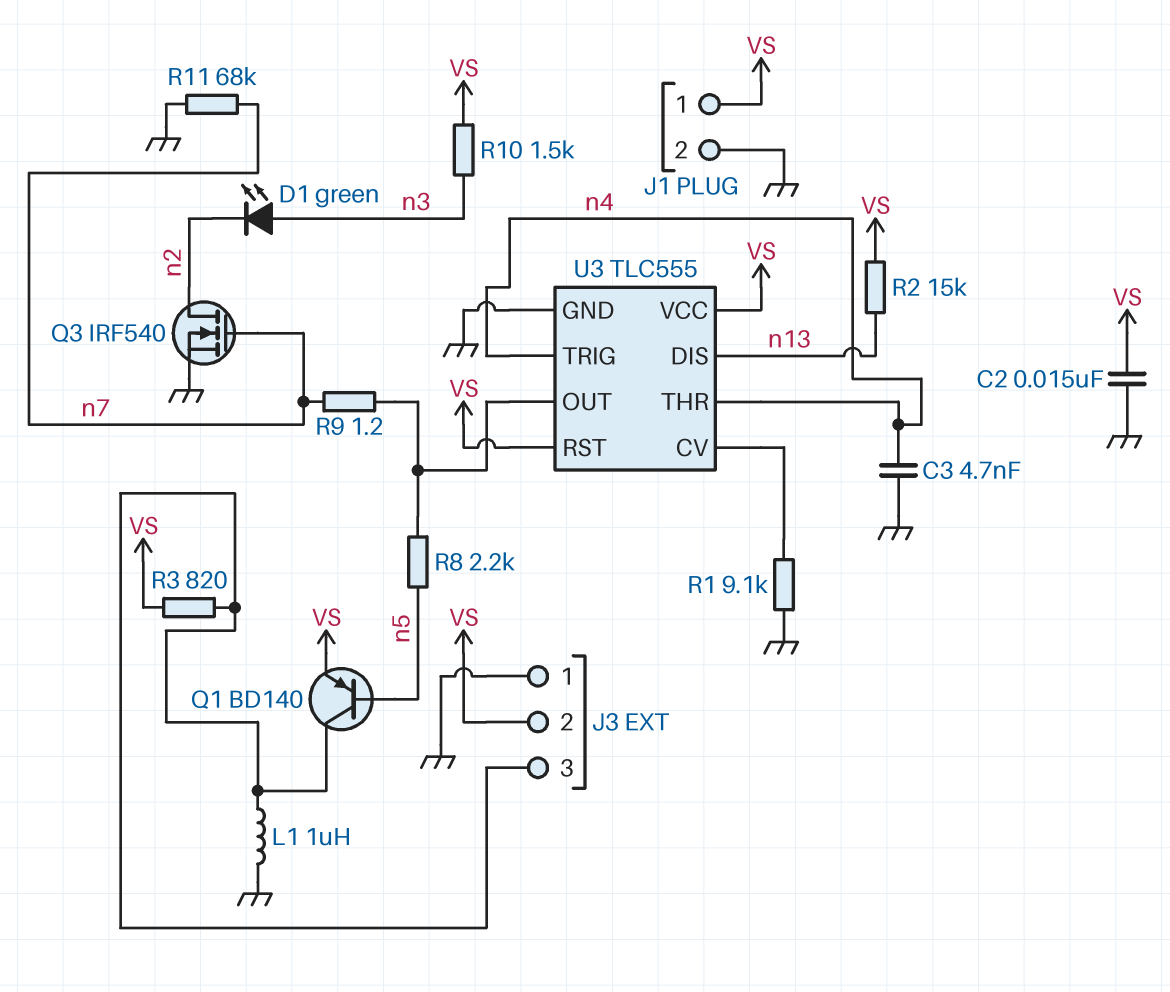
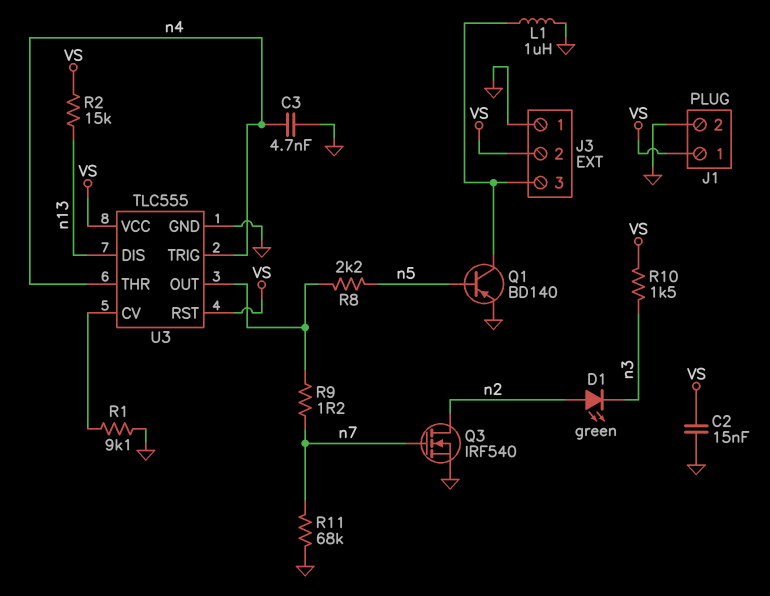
D1: LED green (A n3, K n2) -> LED green (A n2, K n3)
Q1: PNP BD140 (B n5, C J3/3, E VS) -> PNP BD140 (B n5, C J3/3, E GND)
R3: 820 (J3/3, VS) -> none

